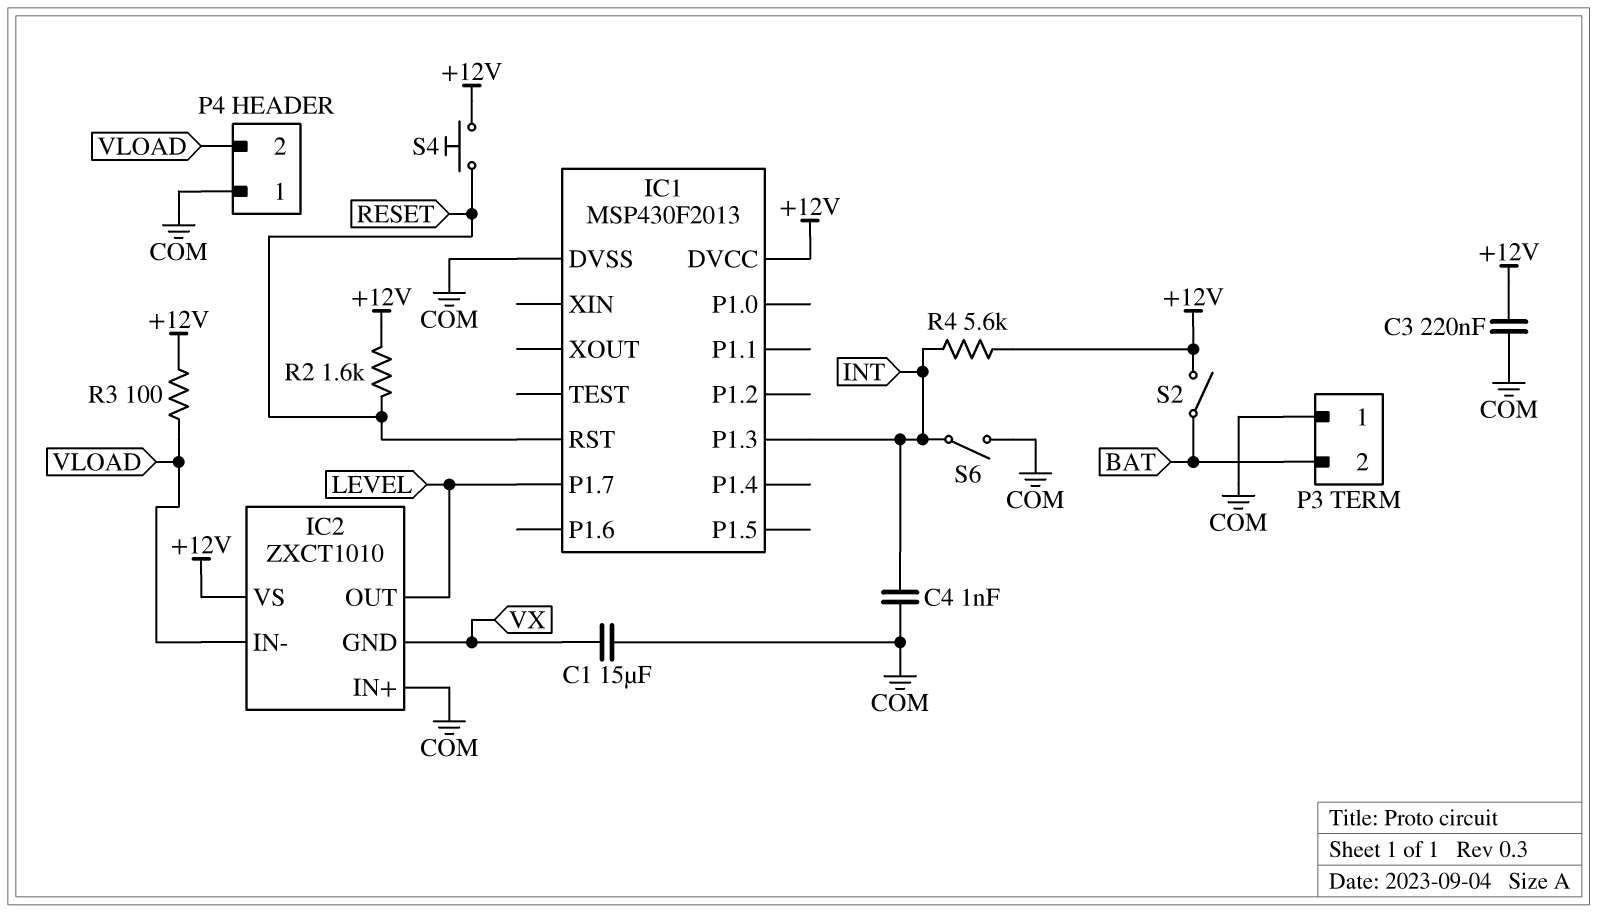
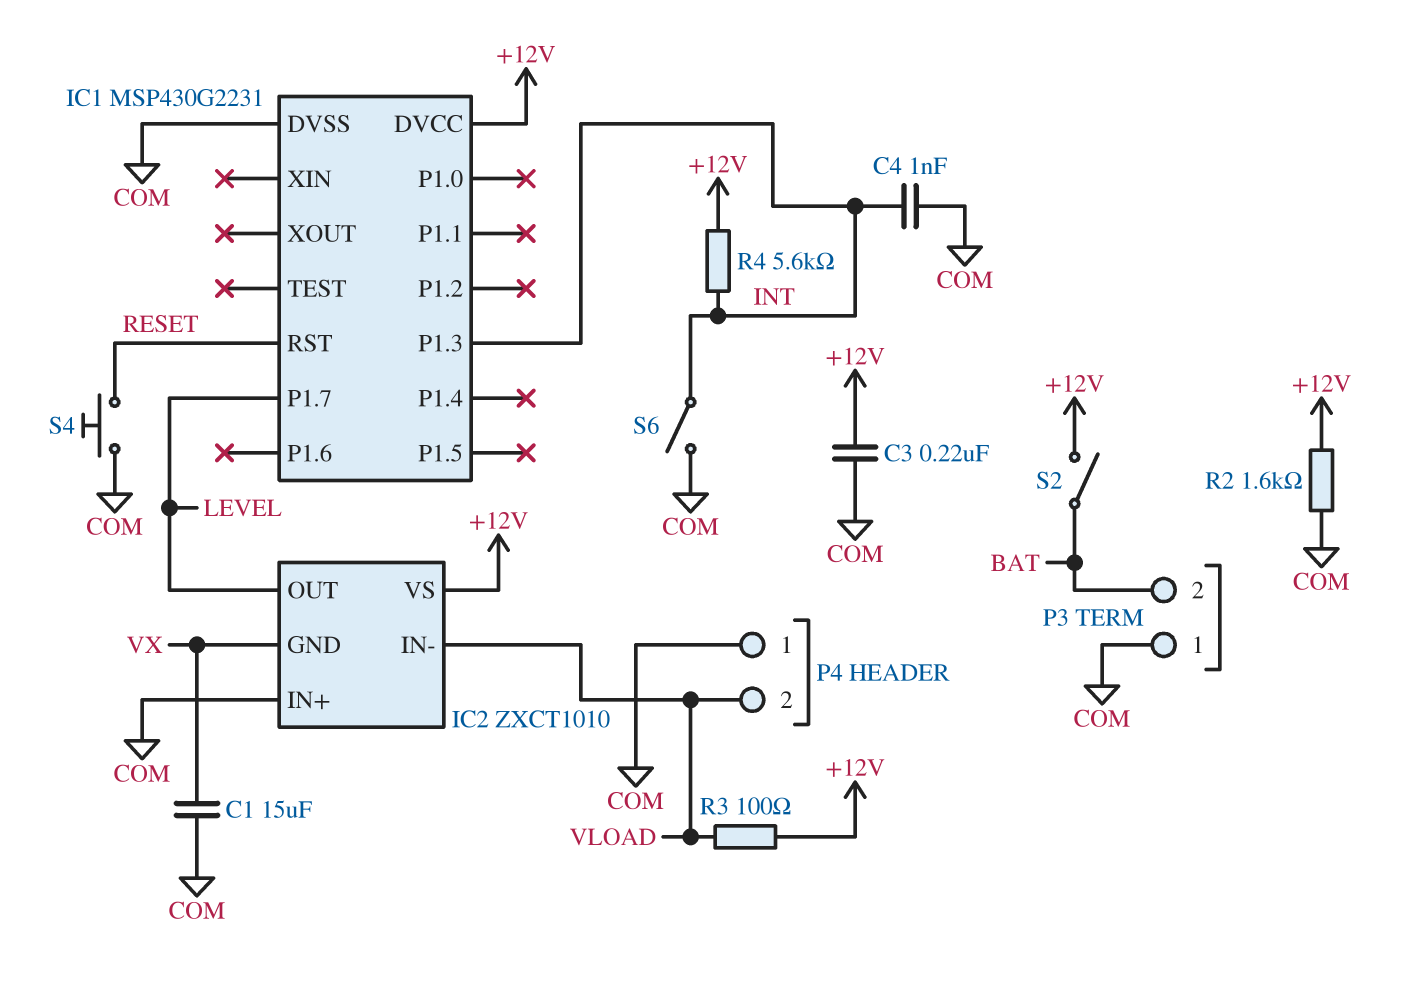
IC1: MSP430F2013 -> MSP430G2231
R2: 1.6k (+12V, RESET) -> 1.6k (+12V, COM)
S4: button (+12V, RESET) -> button (COM, RESET)

